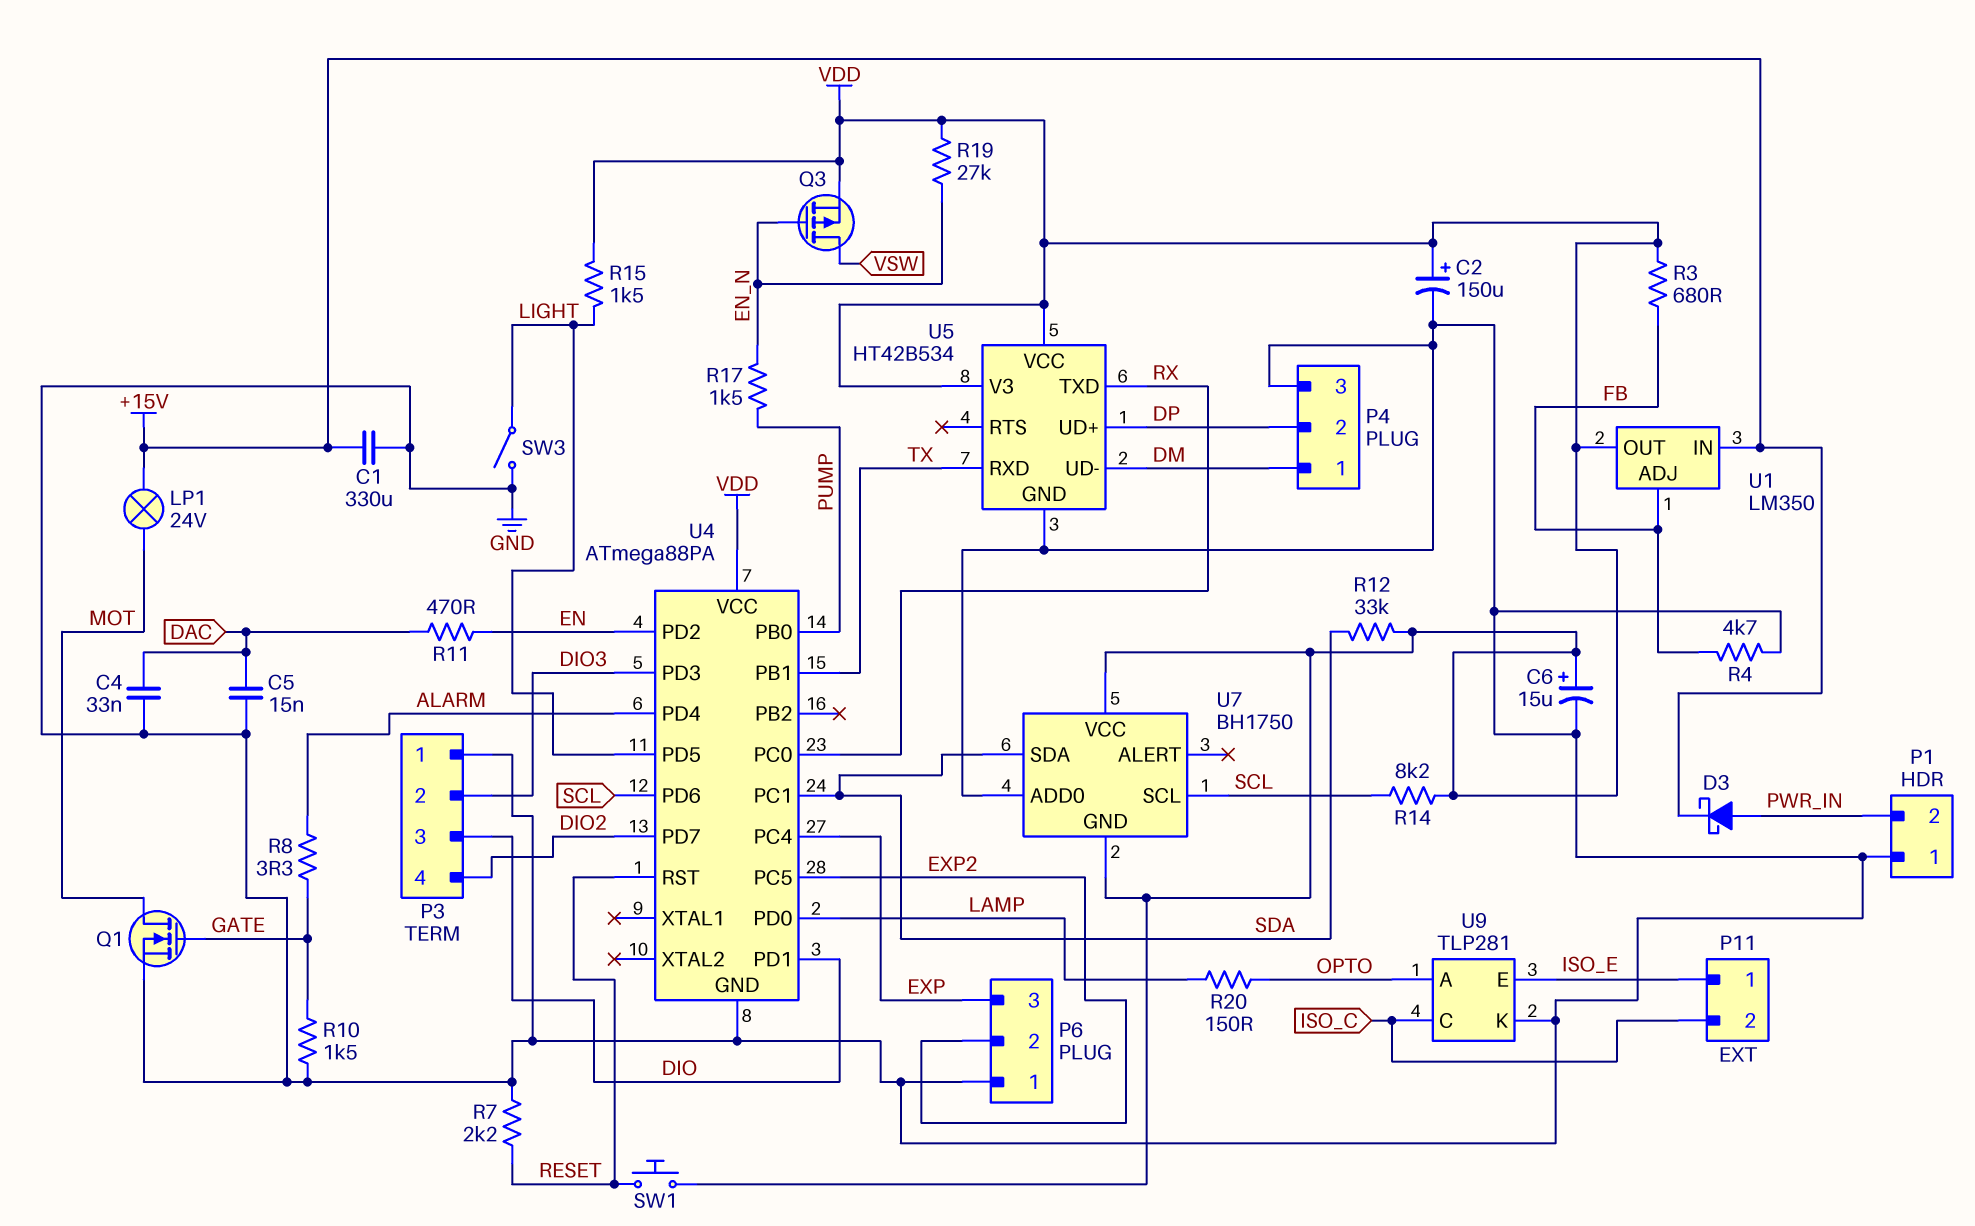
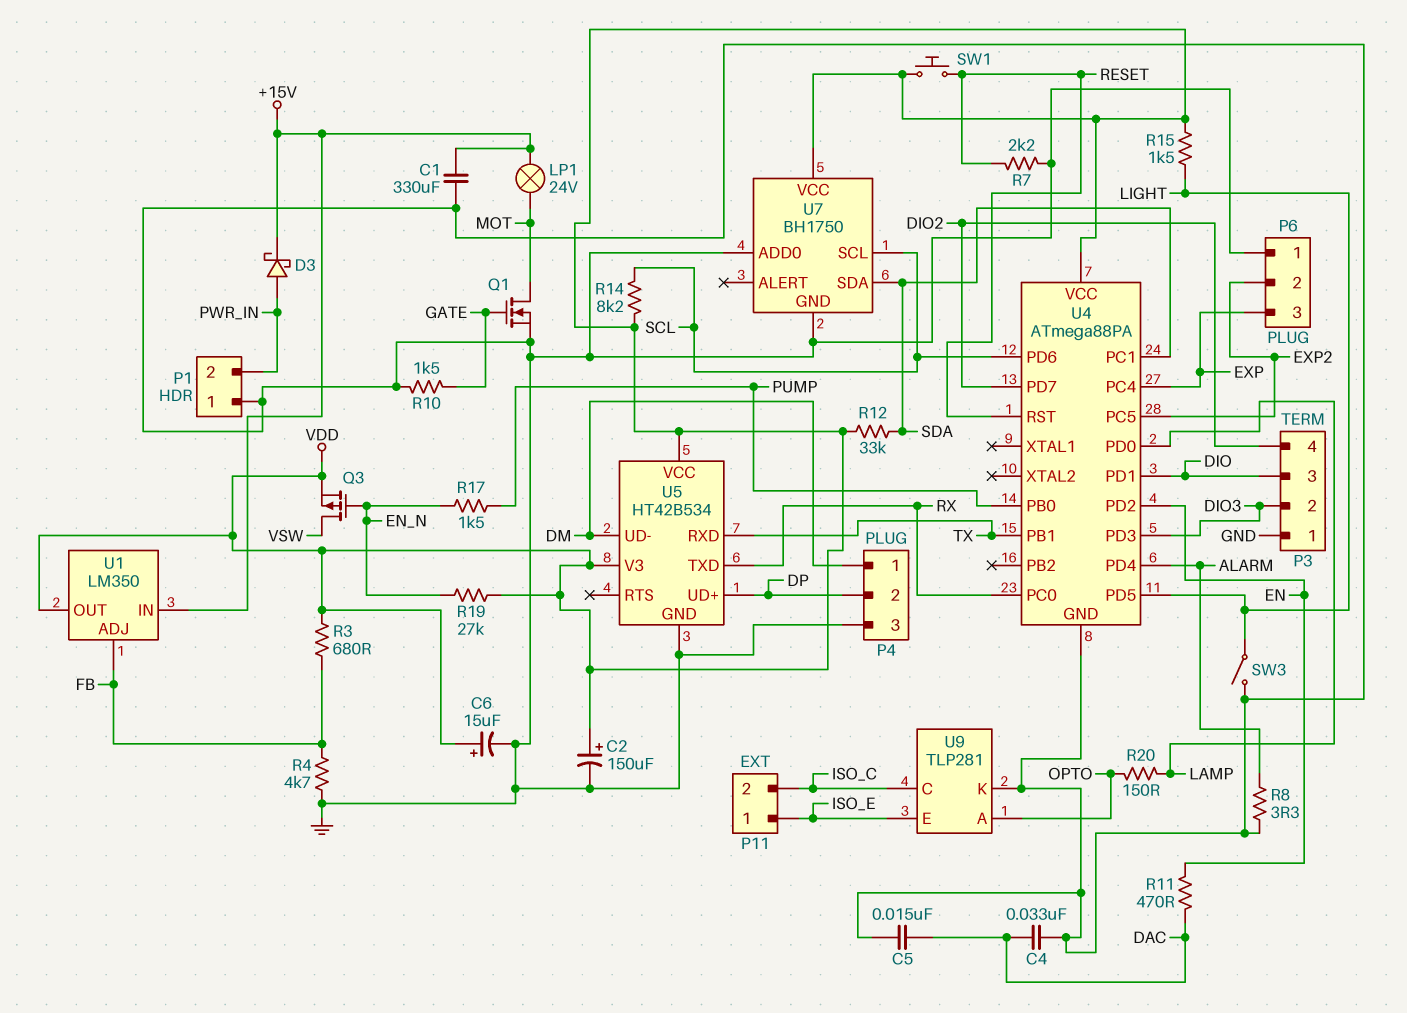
R8: 3.3 (ALARM, GATE) -> 3.3 (ALARM, GND)
U7 pin GND: VDD -> GND

